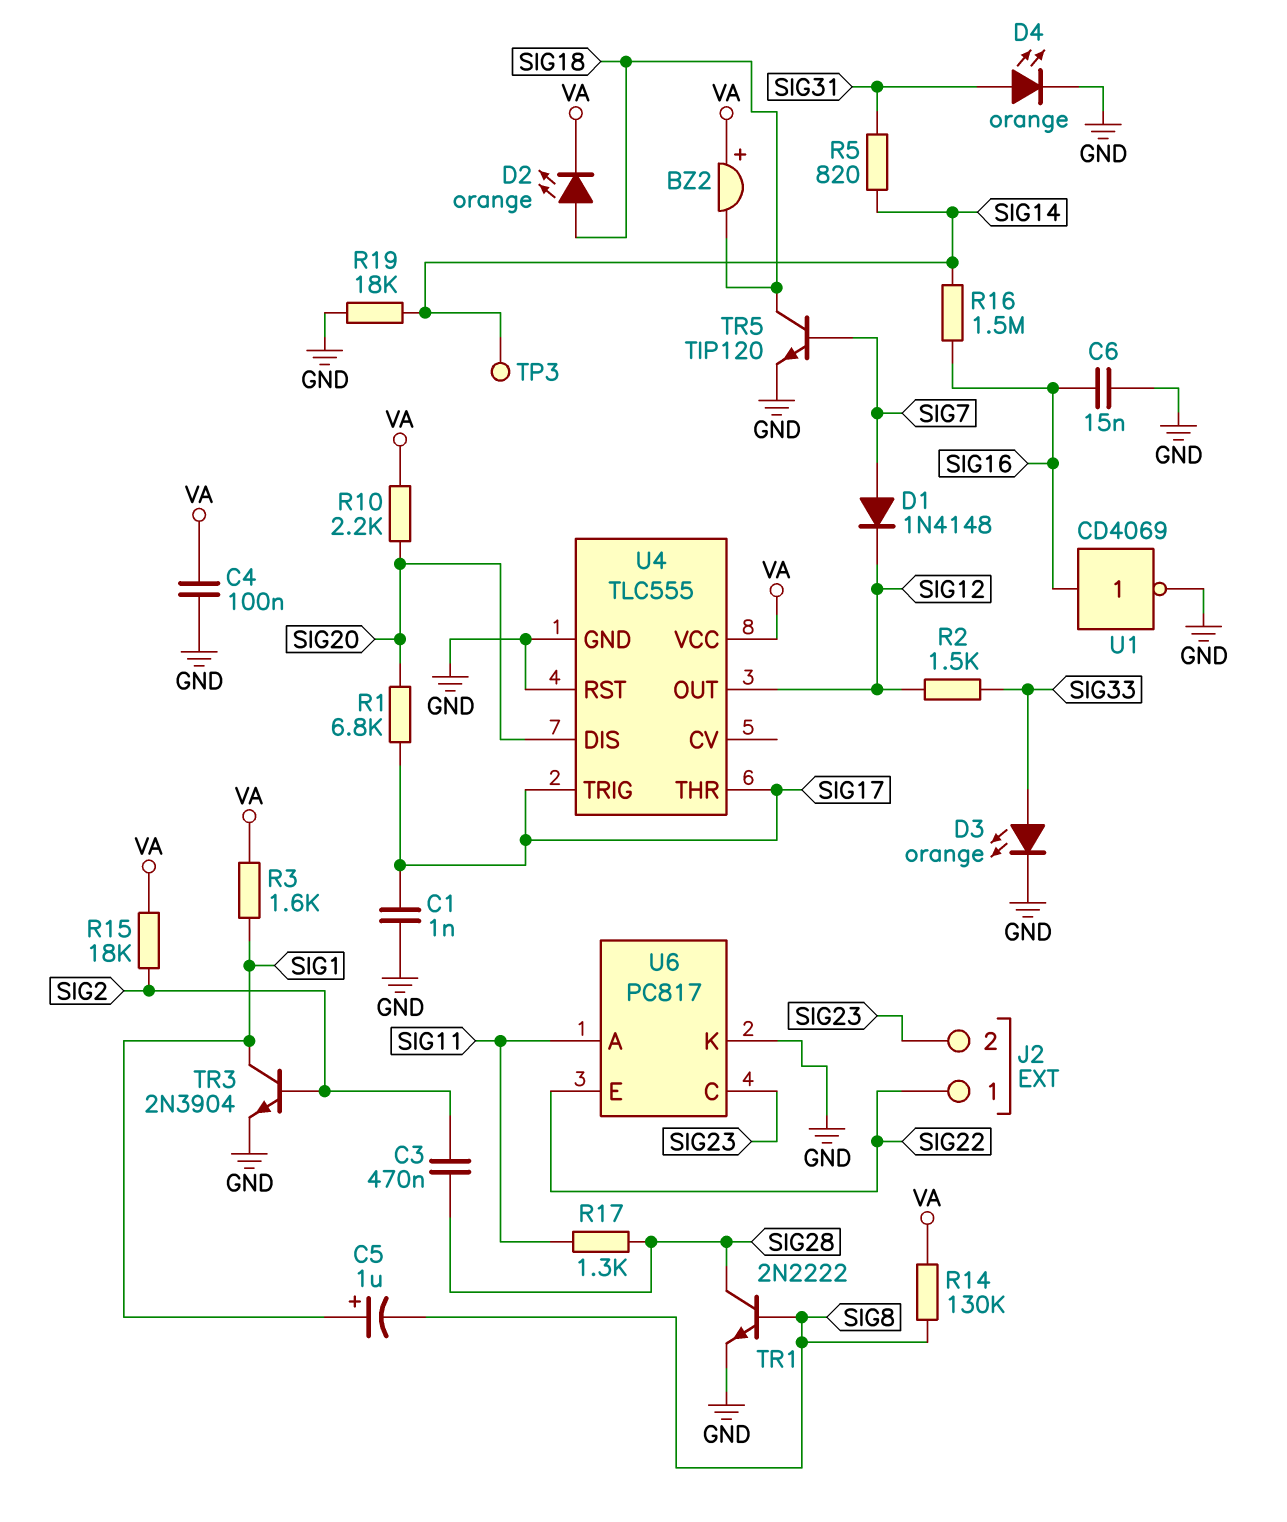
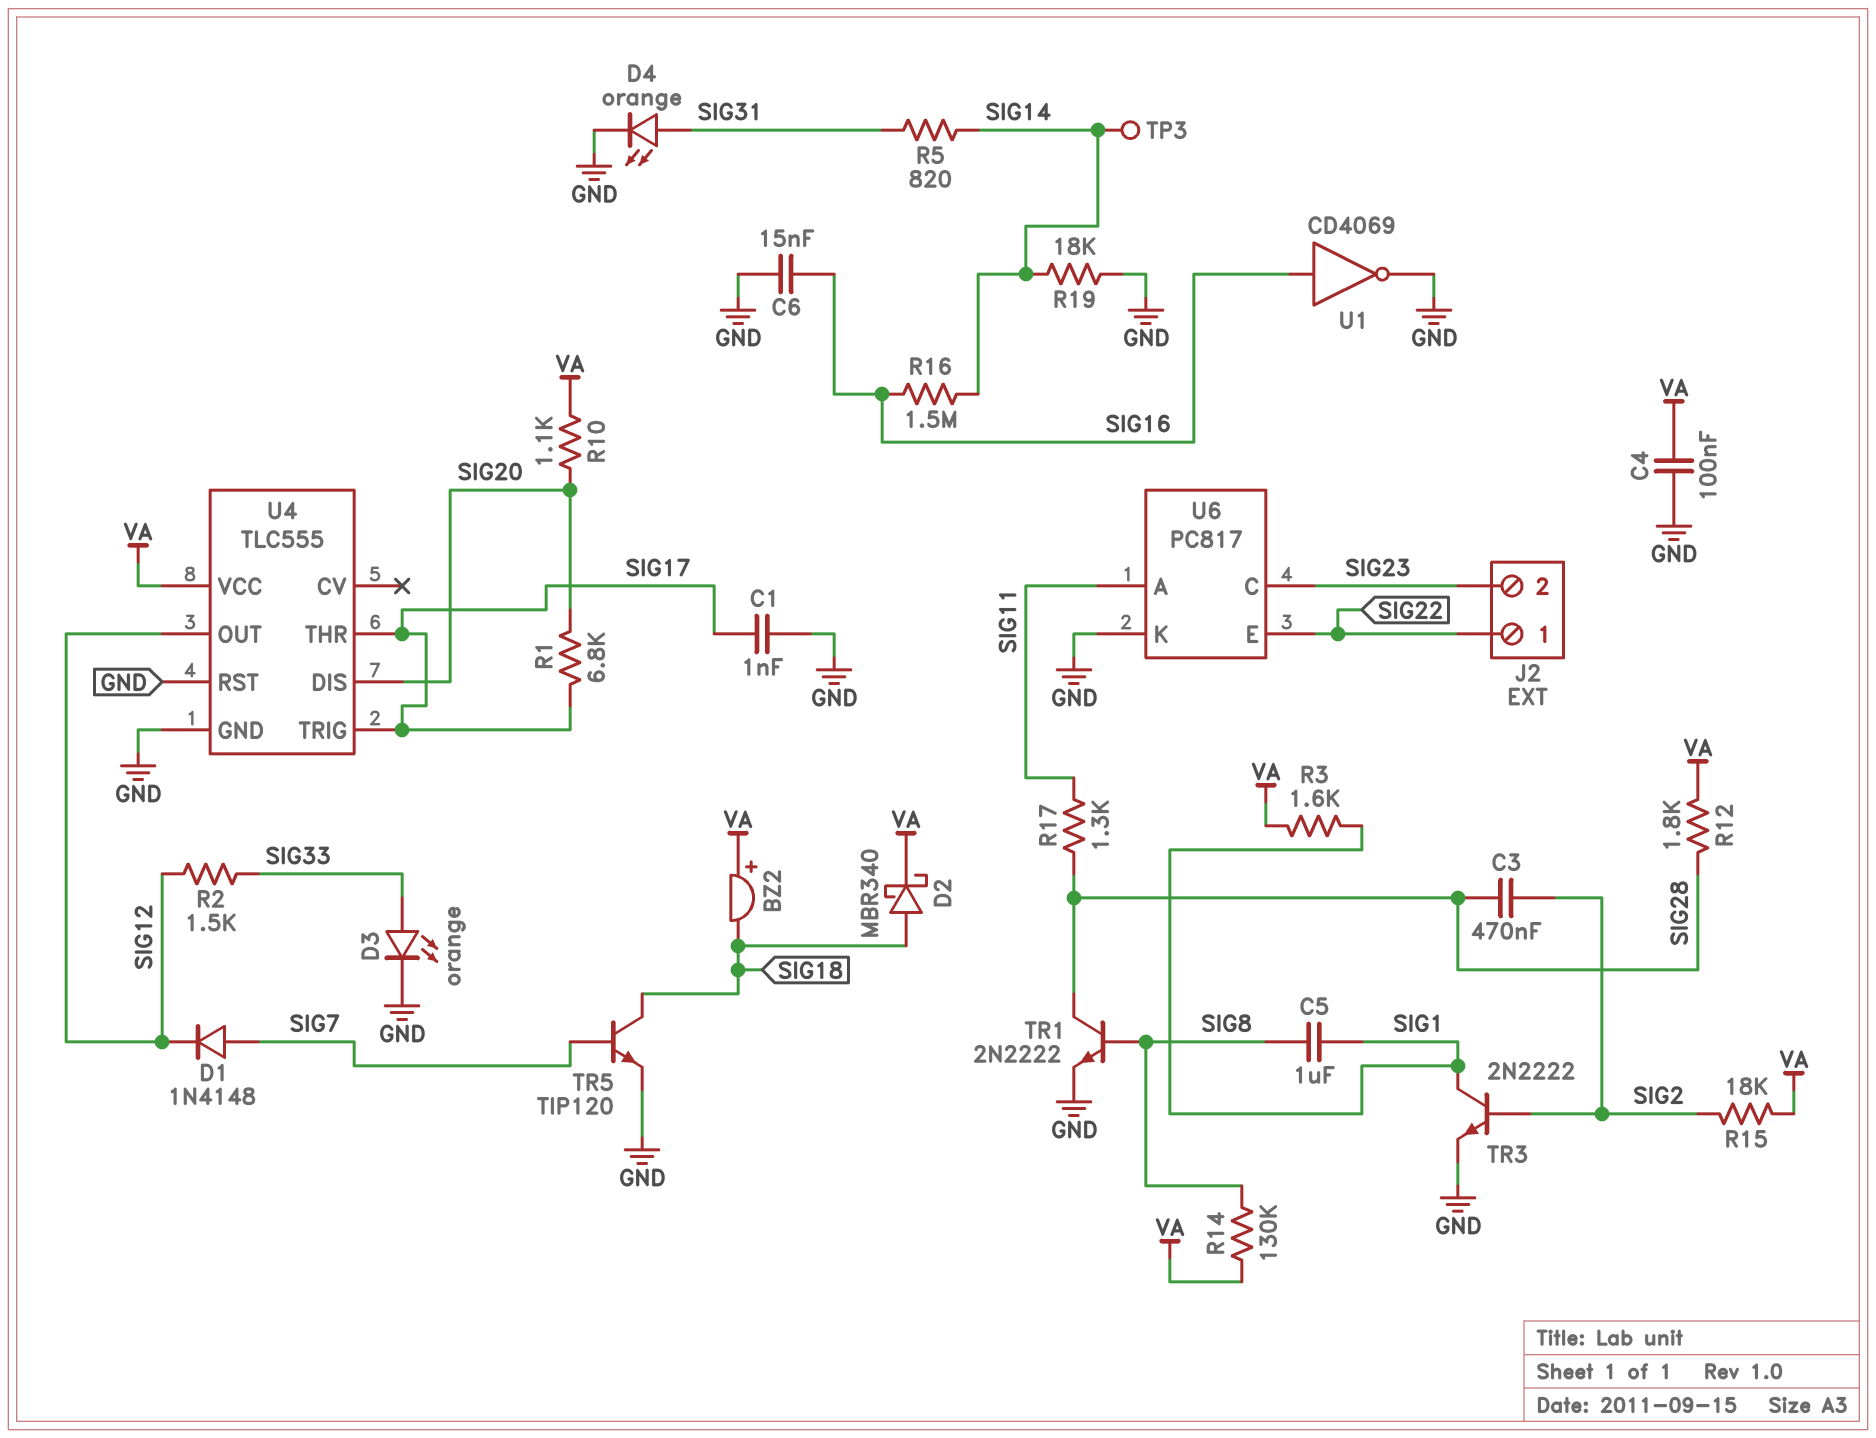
C5: 1uF (plus SIG1, minus SIG8) -> 1uF (SIG1, SIG8)
D2: LED orange (A SIG18, K VA) -> schottky MBR340 (A SIG18, K VA)
R10: 2.2k (SIG20, VA) -> 1.1k (SIG20, VA)
R12: none -> 1.8k (SIG28, VA)
TR3: NPN 2N3904 (B SIG2, C SIG1, E GND) -> NPN 2N2222 (B SIG2, C SIG1, E GND)

